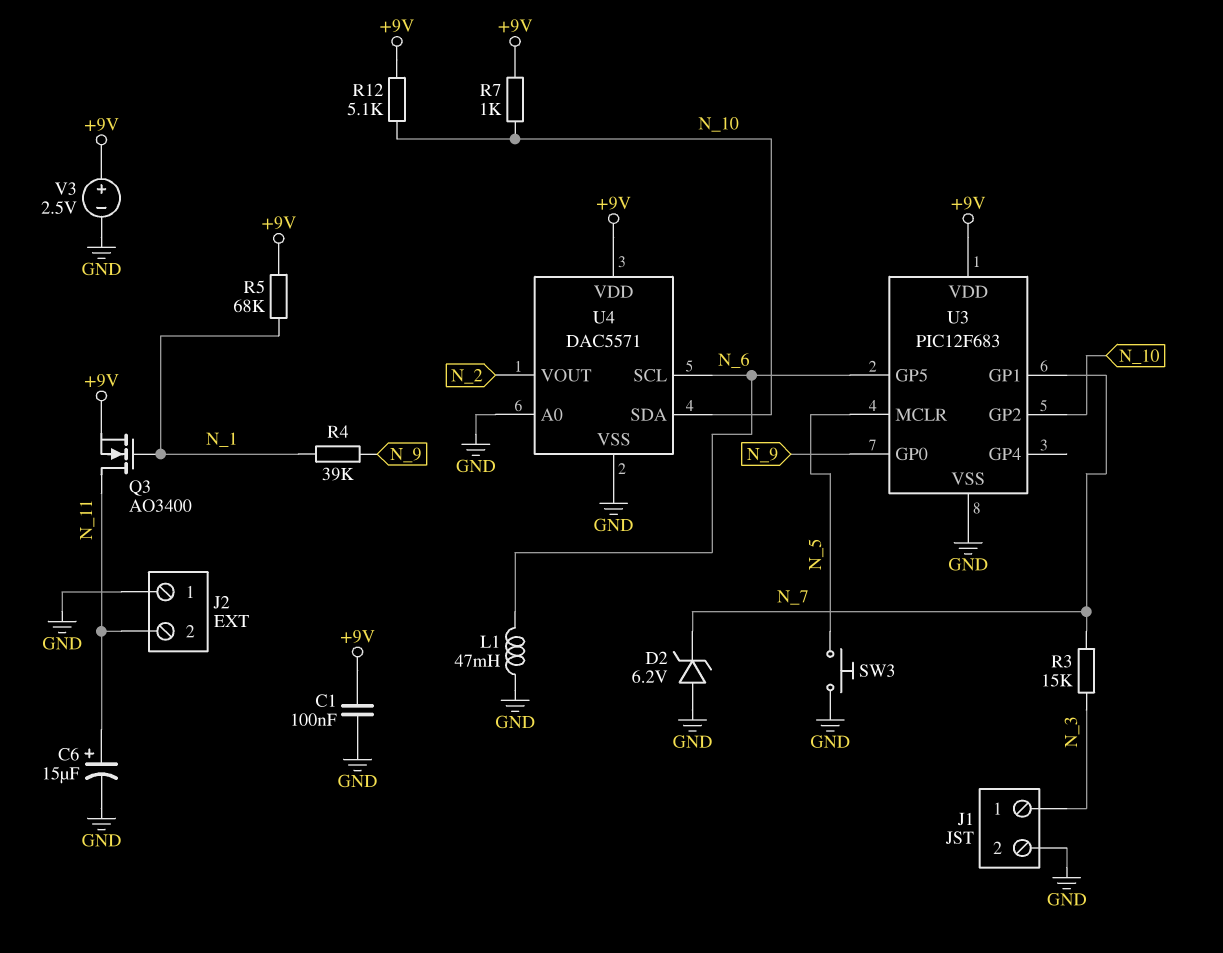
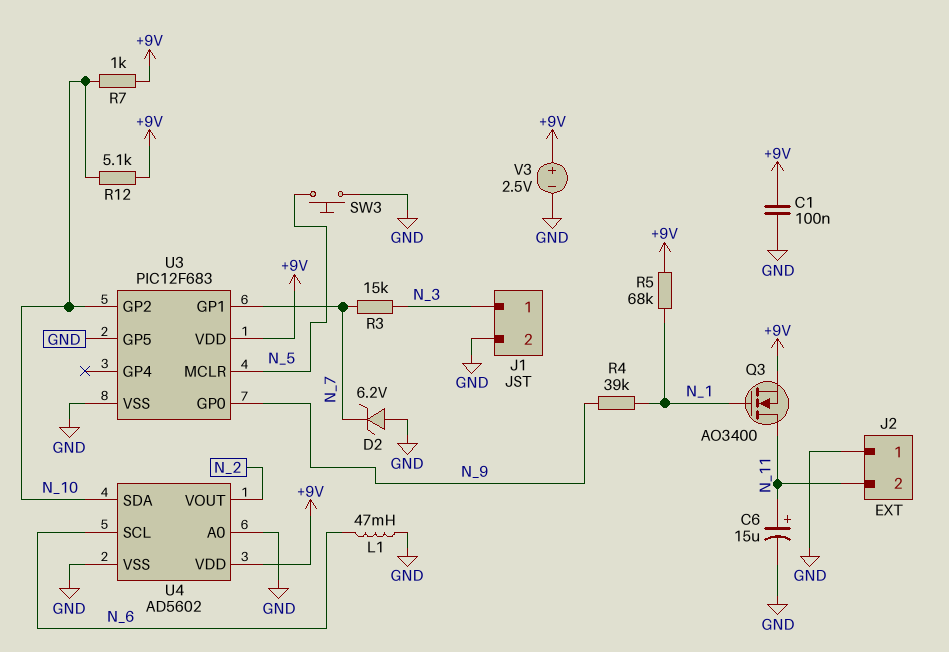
U3 pin GP5: N_6 -> GND
U4: DAC5571 -> AD5602

